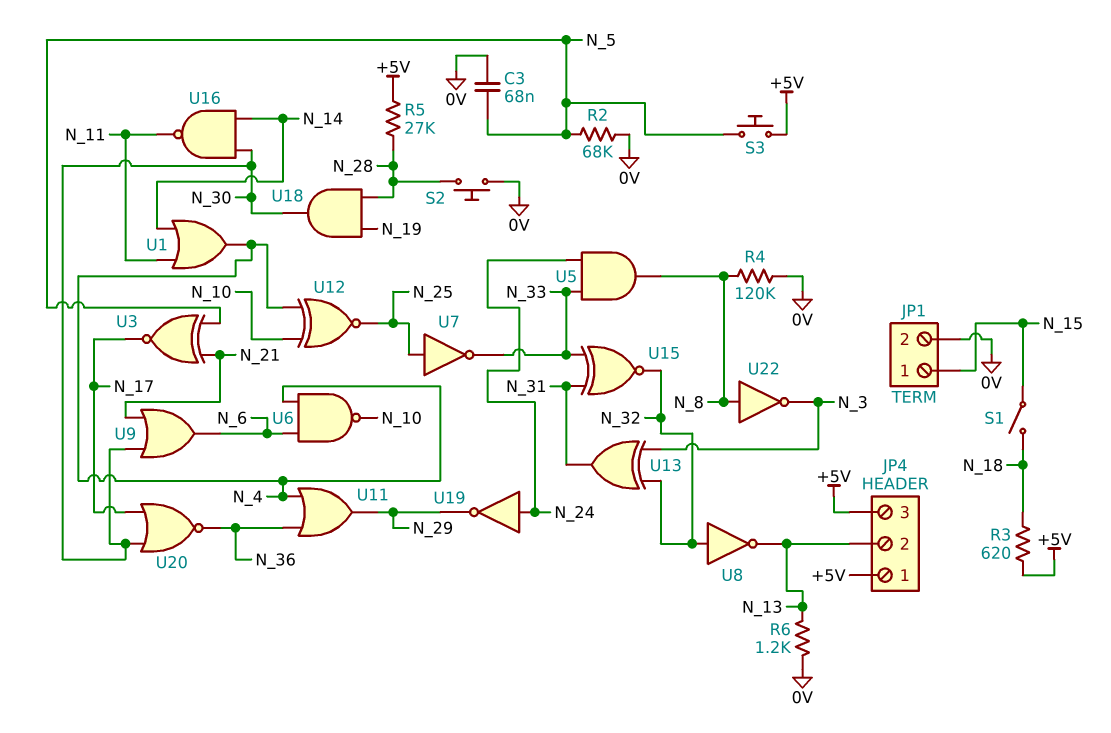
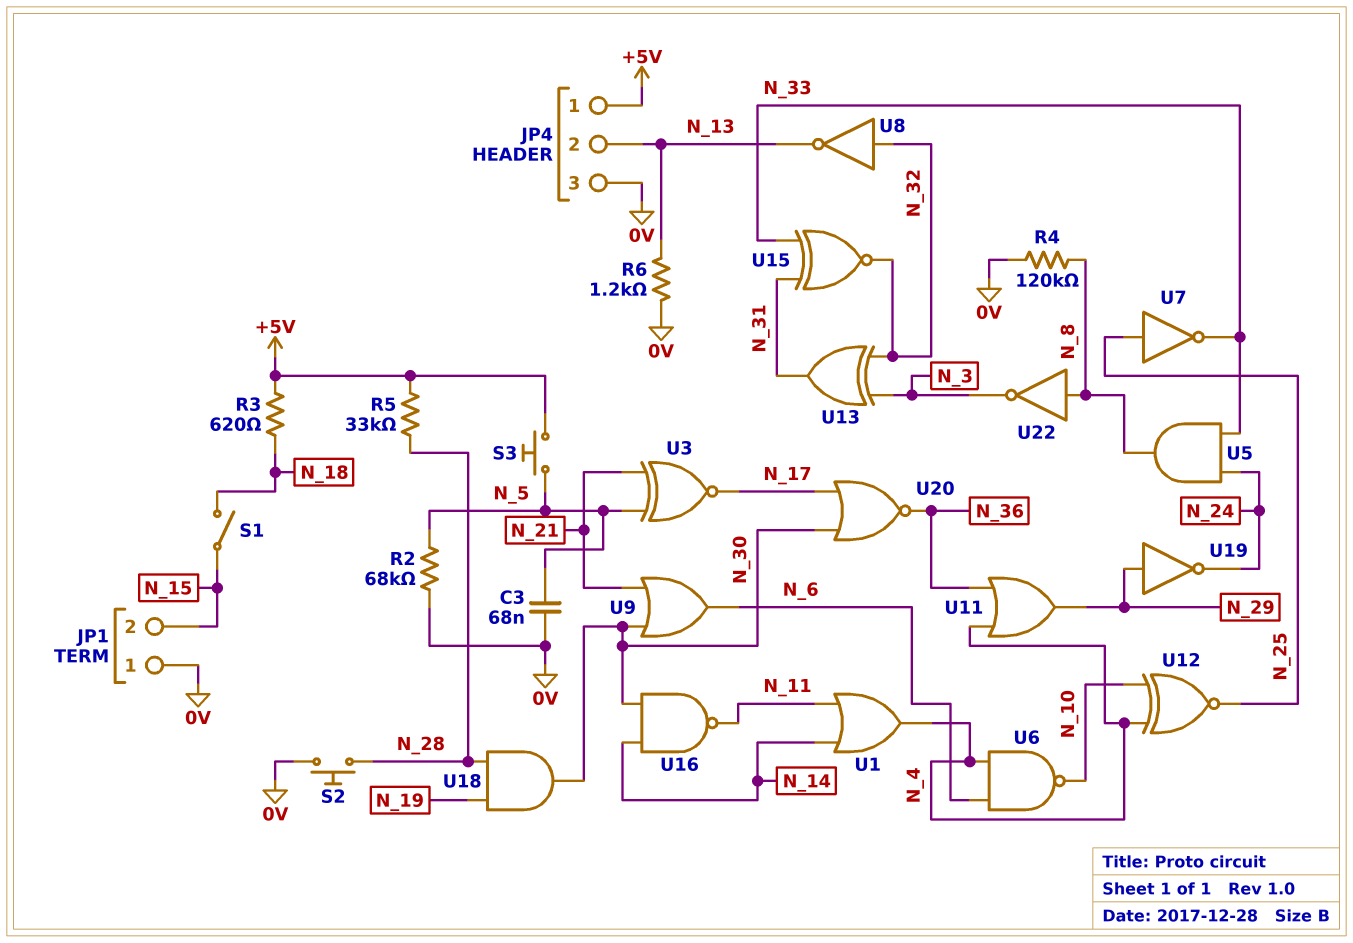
JP1 pin 1: N_15 -> 0V
JP1 pin 2: 0V -> N_15
JP4 pin 3: +5V -> 0V
R5: 27k (+5V, N_28) -> 33k (+5V, N_28)
U19: NOT (in N_24, out N_29) -> NOT (in N_29, out N_24)

